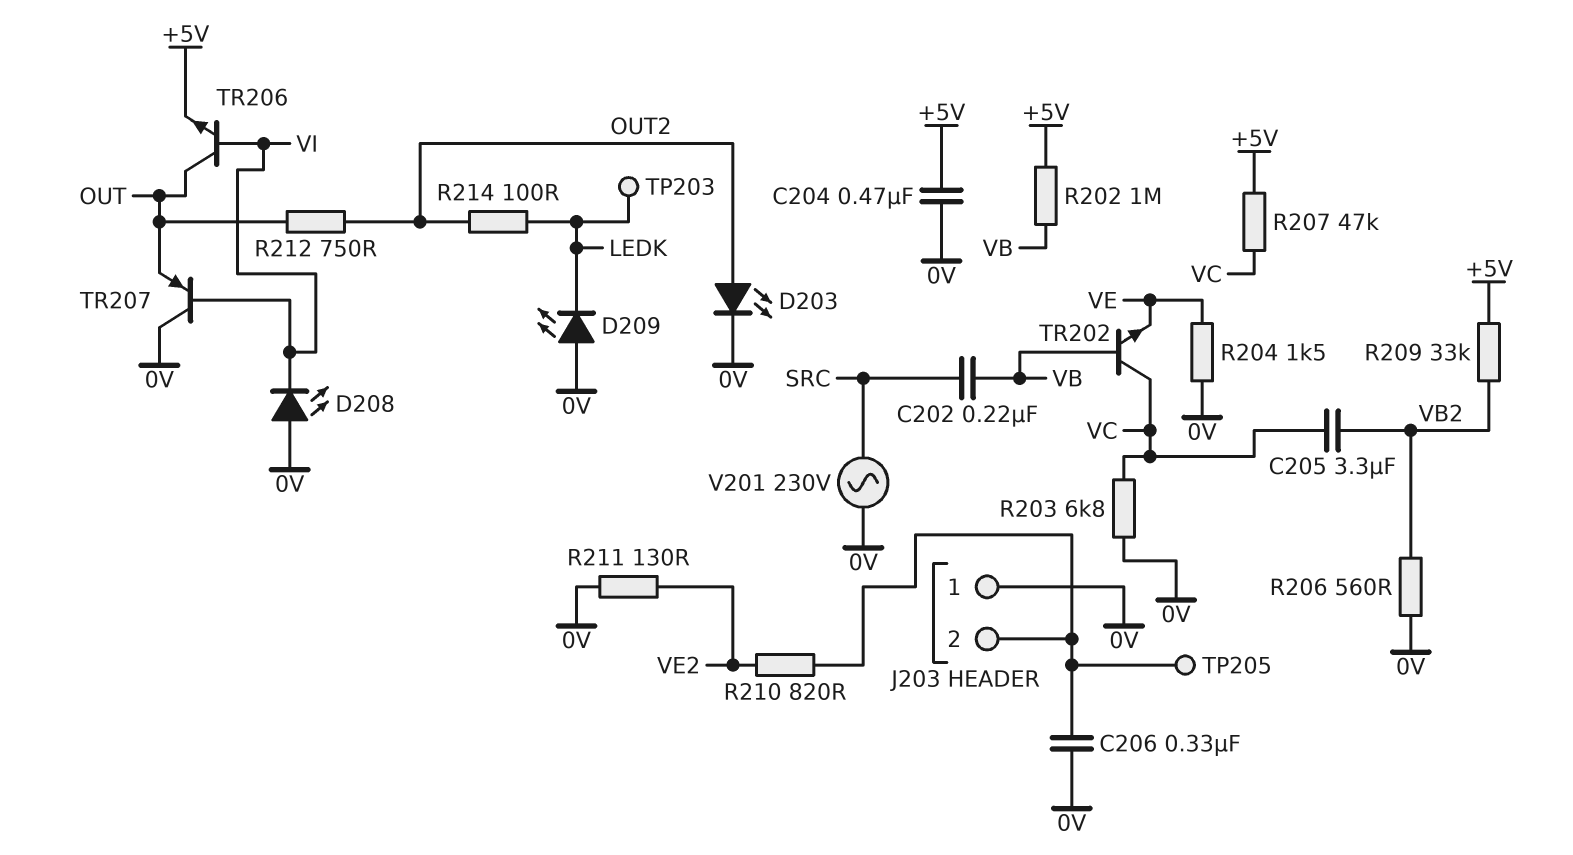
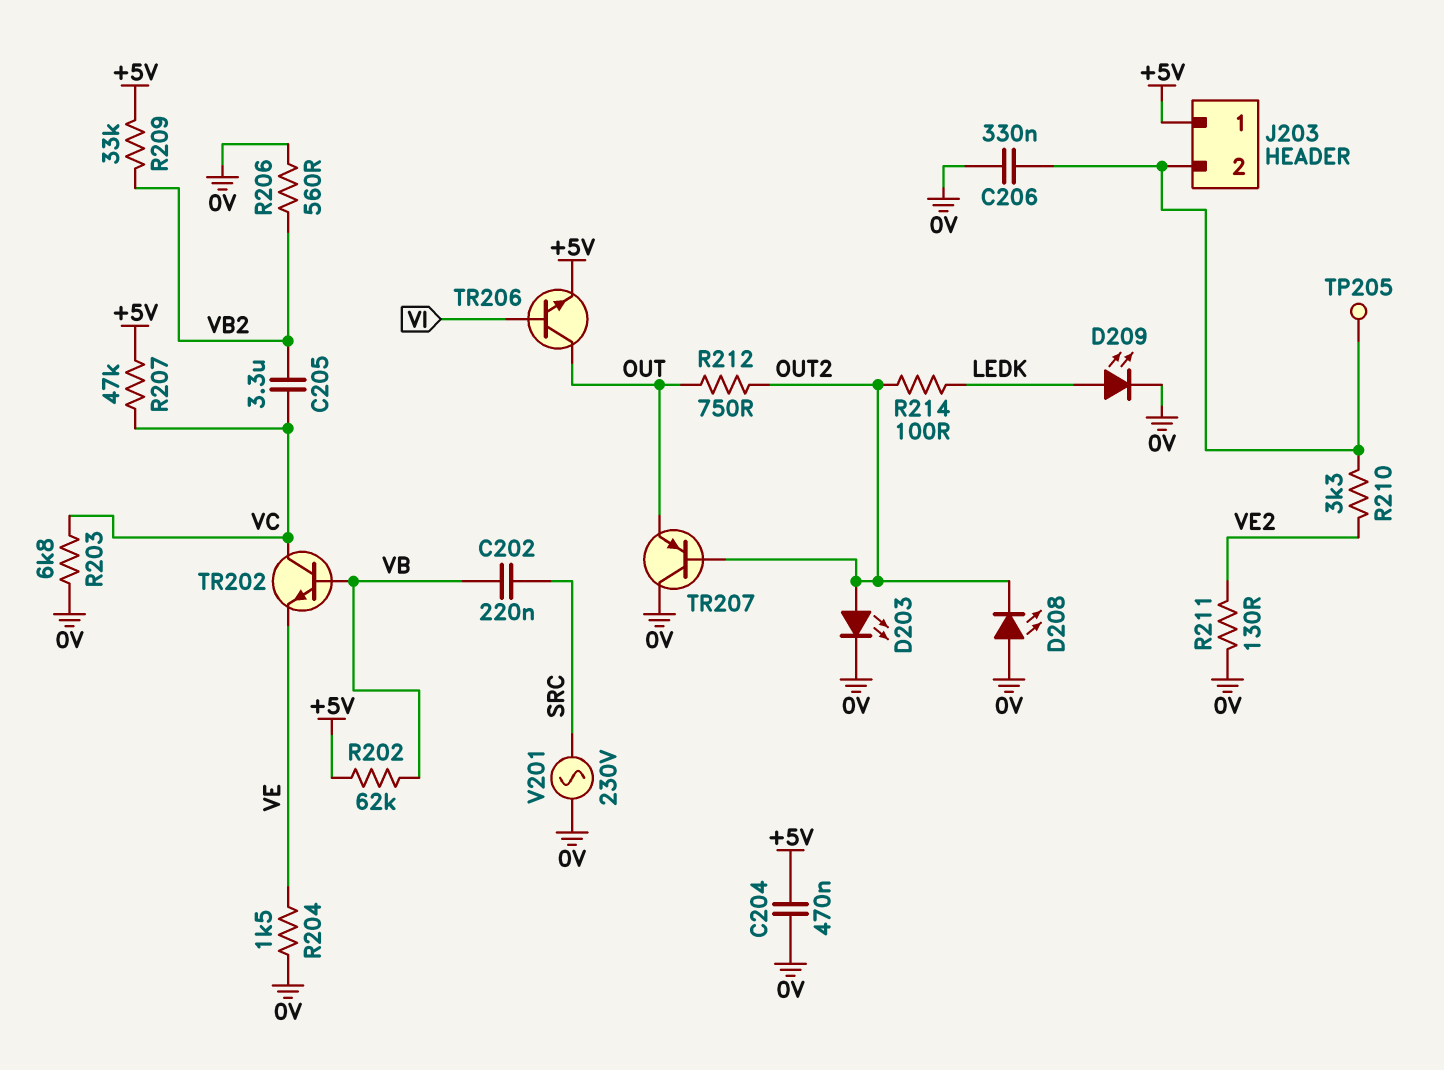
D208: LED (A 0V, K VI) -> LED (A 0V, K OUT2)
D209: LED (A 0V, K LEDK) -> LED (A LEDK, K 0V)
J203 pin 1: 0V -> +5V
R202: 1M (+5V, VB) -> 62k (+5V, VB)
R210: 820 (J203/2, VE2) -> 3.3k (J203/2, VE2)
TP203: test point (LEDK) -> none
TR207: PNP (B VI, C 0V, E OUT) -> PNP (B OUT2, C 0V, E OUT)

